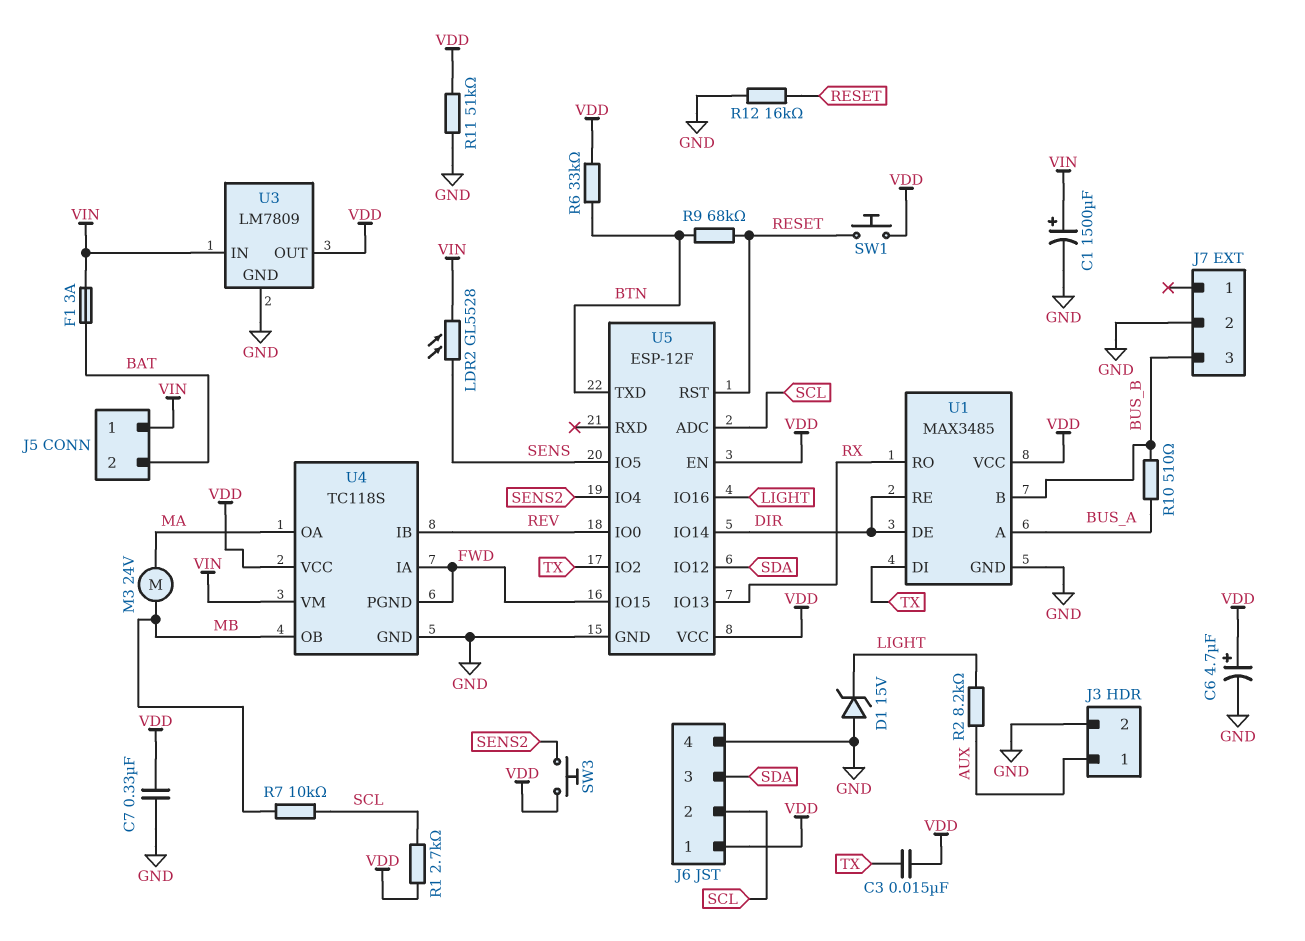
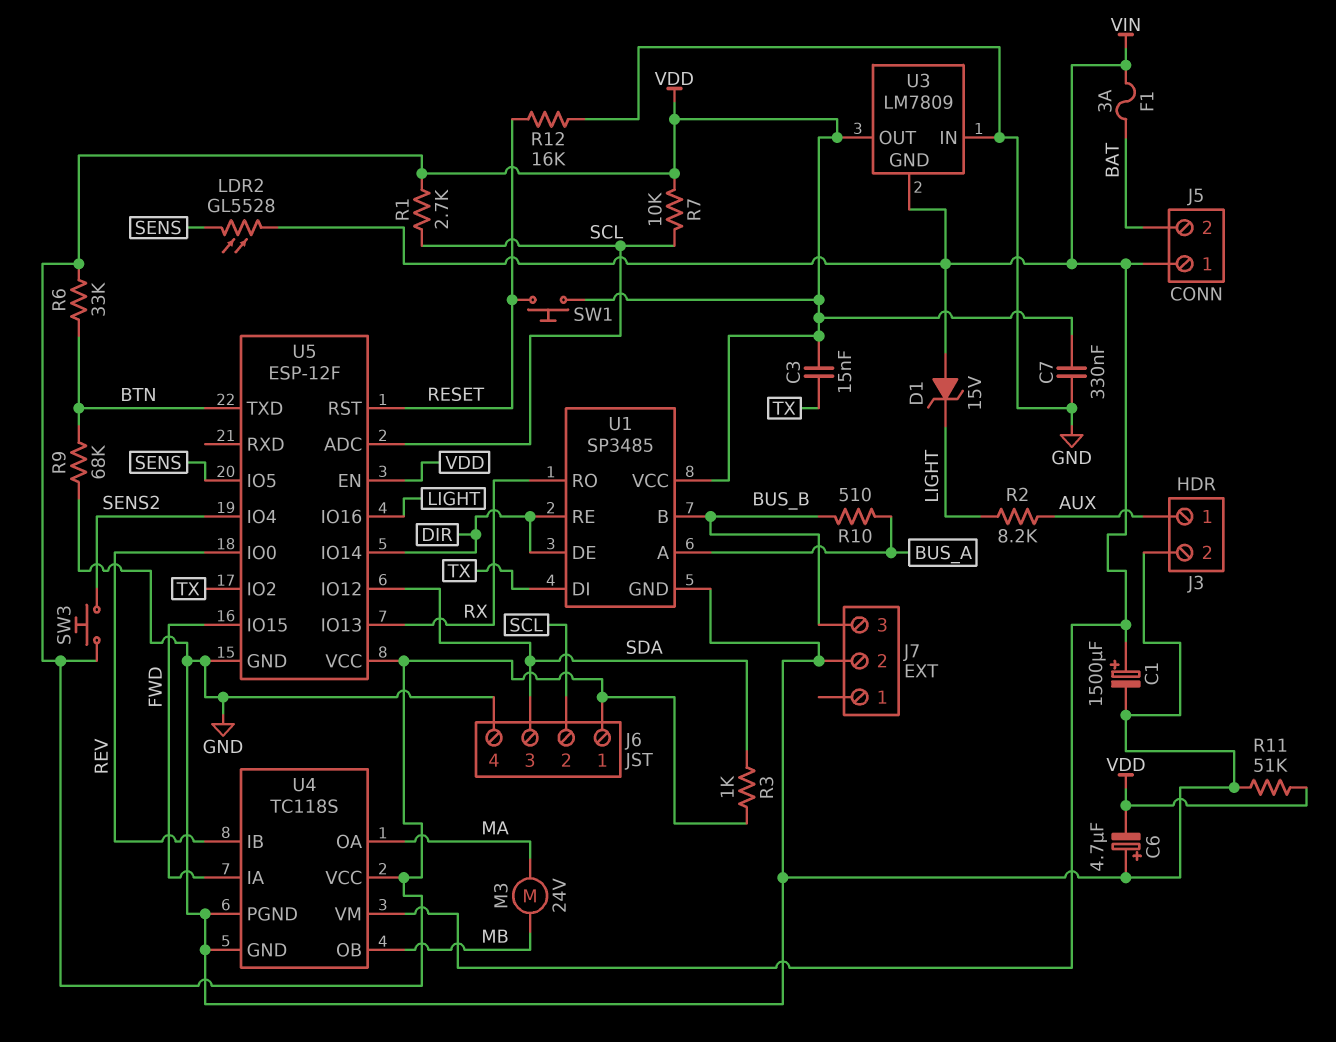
C6: 4.7uF (plus VDD, minus GND) -> 4.7uF (plus GND, minus VDD)
D1: zener 15V (A GND, K LIGHT) -> zener 15V (A VIN, K LIGHT)
R3: none -> 1k (SDA, VDD)
R7: 10k (MB, SCL) -> 10k (SCL, VDD)
R9: 68k (BTN, RESET) -> 68k (BTN, GND)
U1: MAX3485 -> SP3485
U3 pin GND: GND -> VIN
U3 pin IN: VIN -> GND
U4 pin PGND: FWD -> GND

